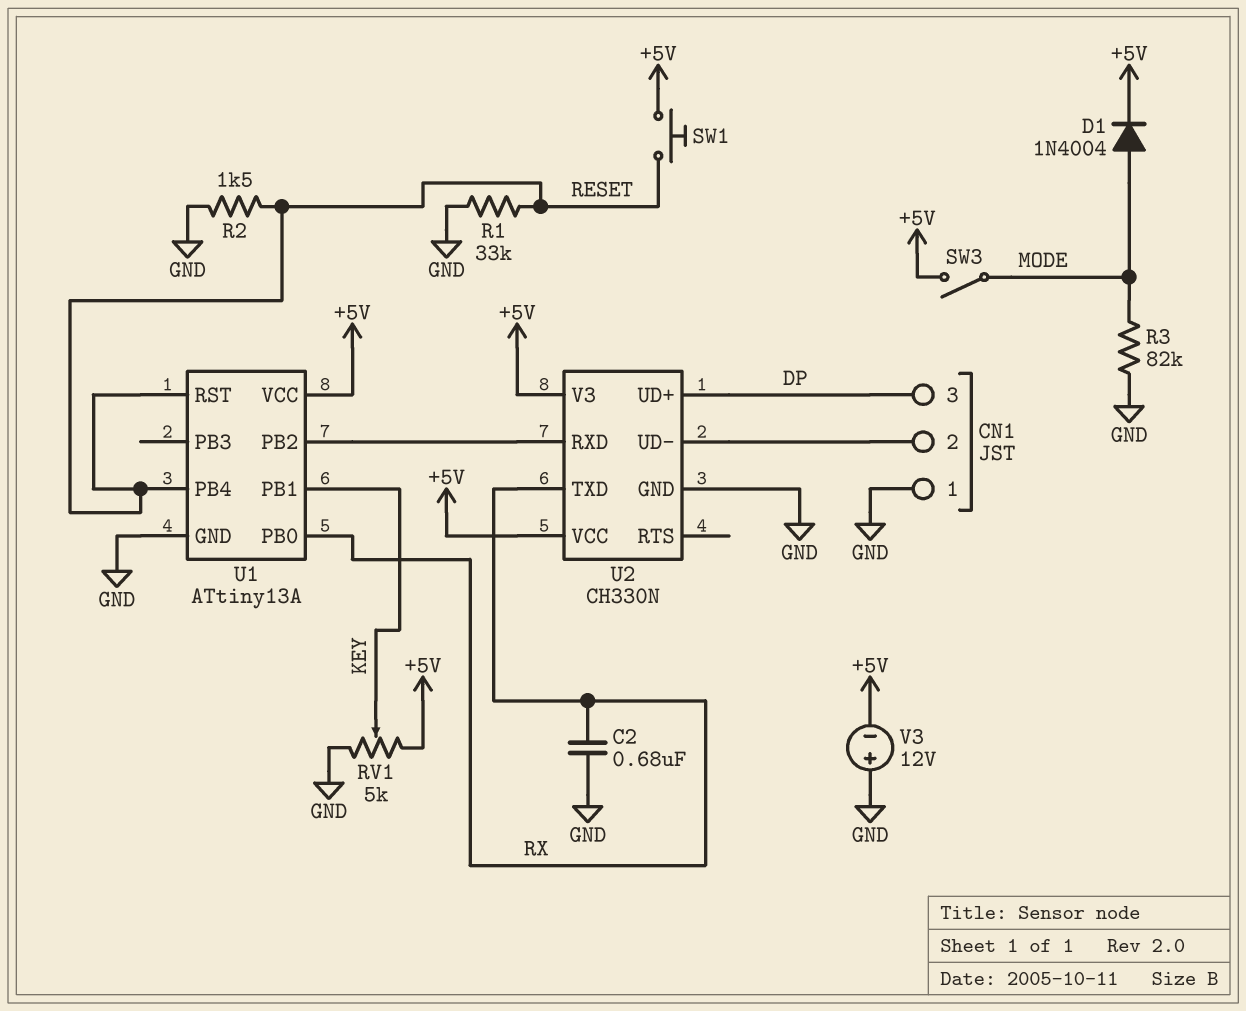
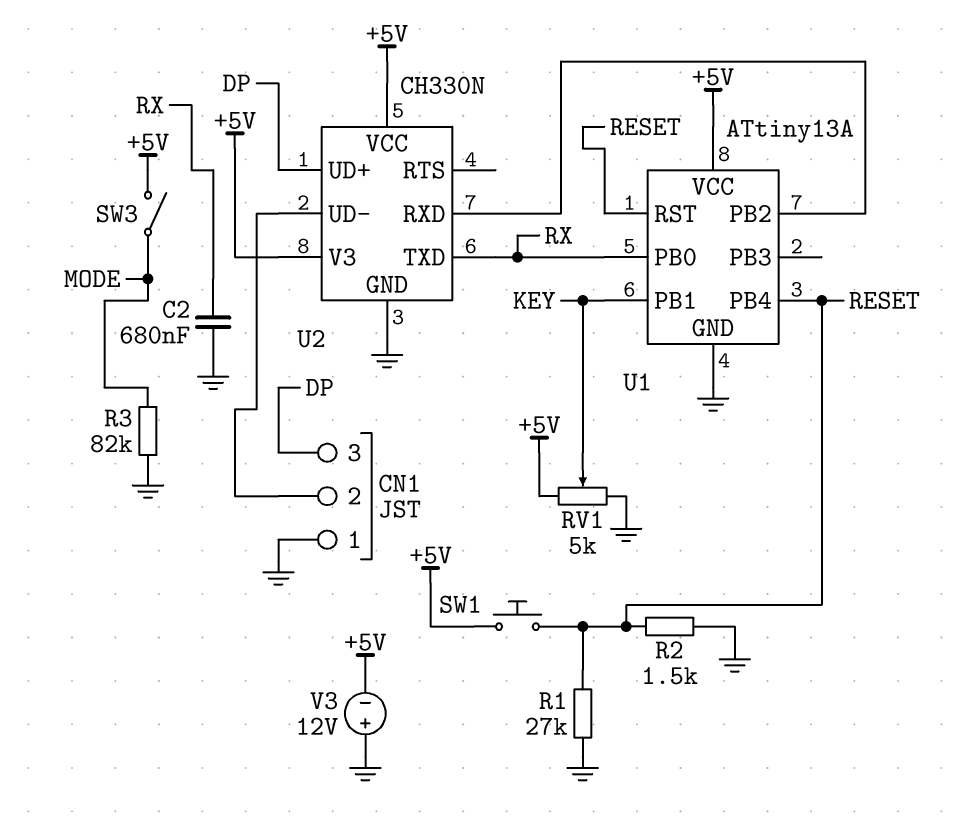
D1: diode 1N4004 (A MODE, K +5V) -> none
R1: 33k (GND, RESET) -> 27k (GND, RESET)

